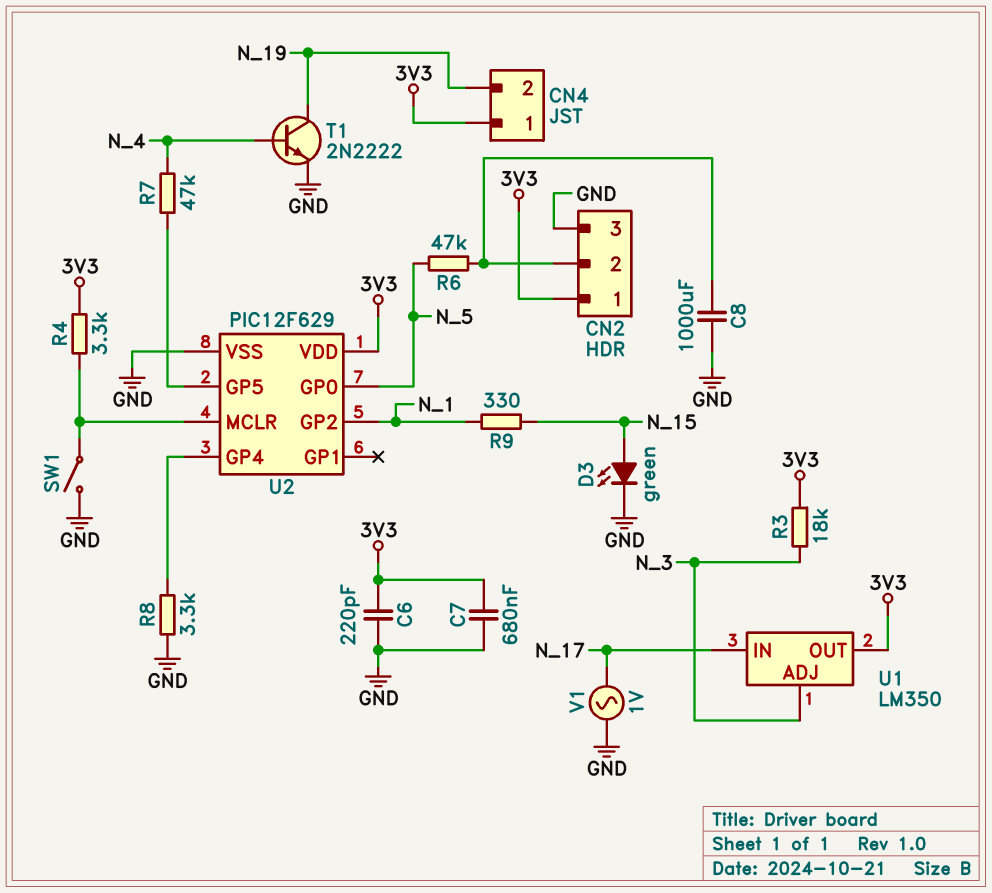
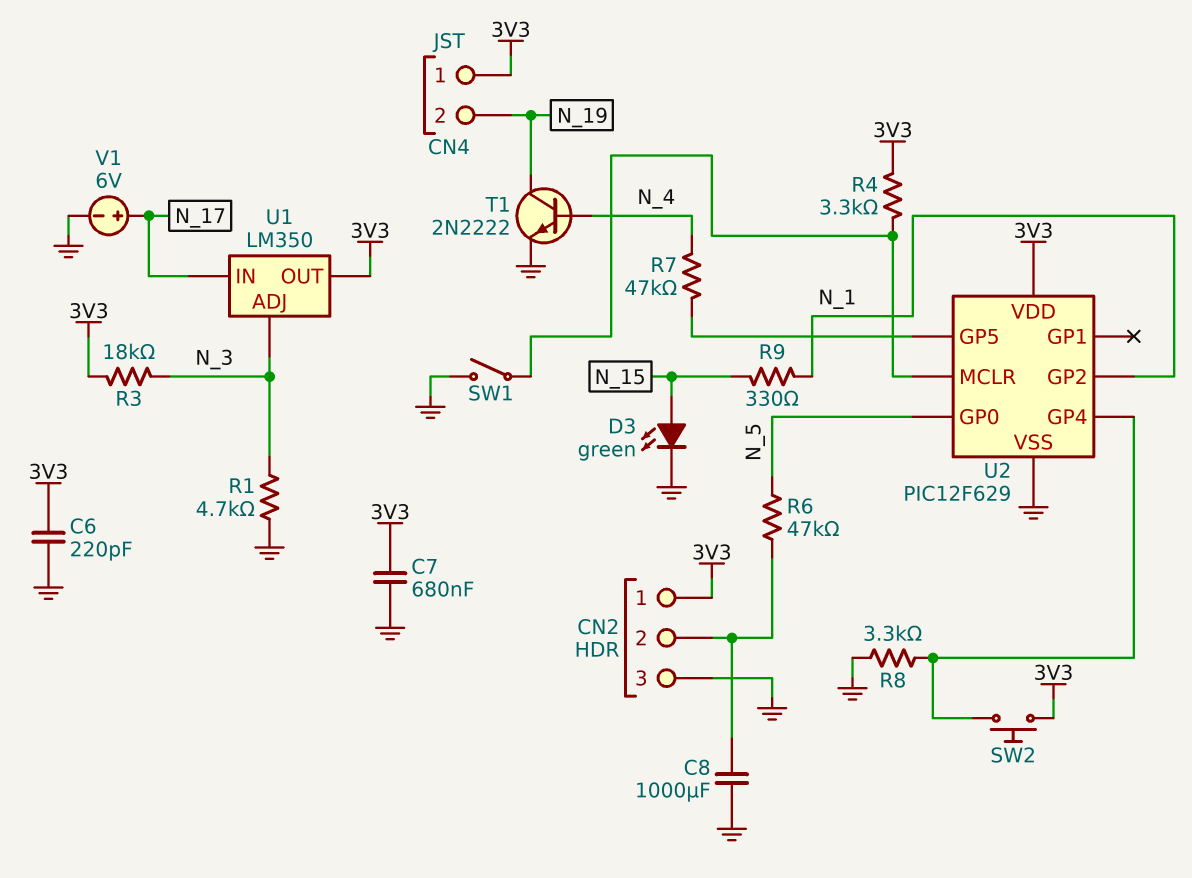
R1: none -> 4.7k (GND, N_3)
SW2: none -> button (3V3, U2/GP4)
V1: AC 1V (GND, N_17) -> 6V (plus N_17, minus GND)

